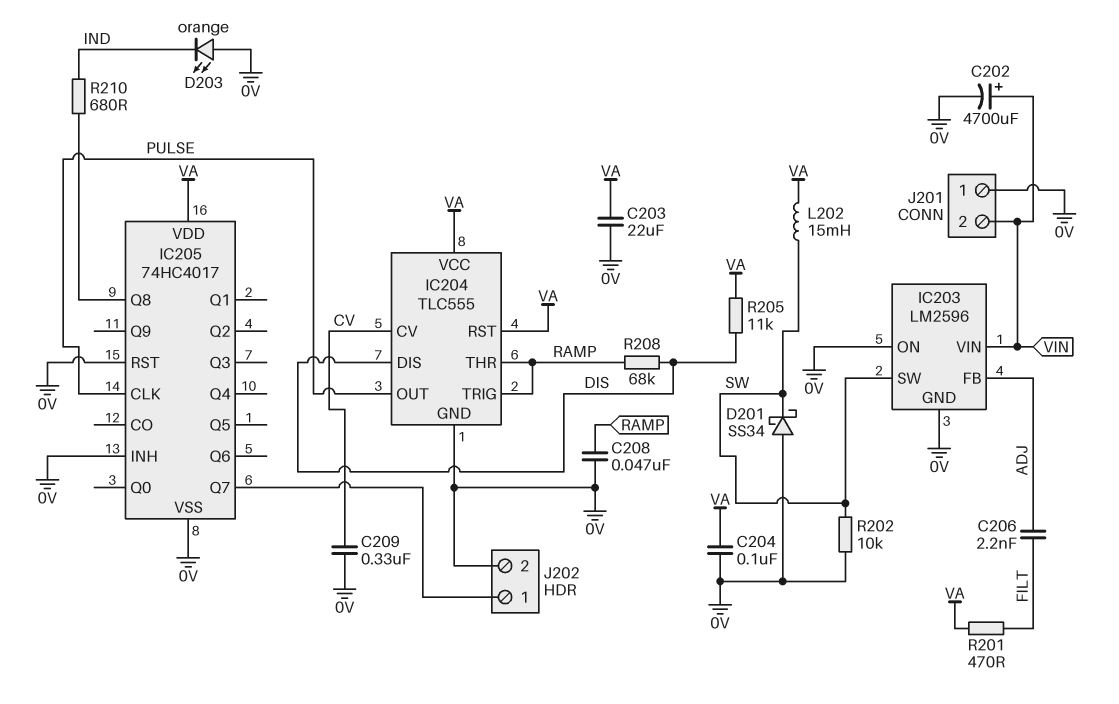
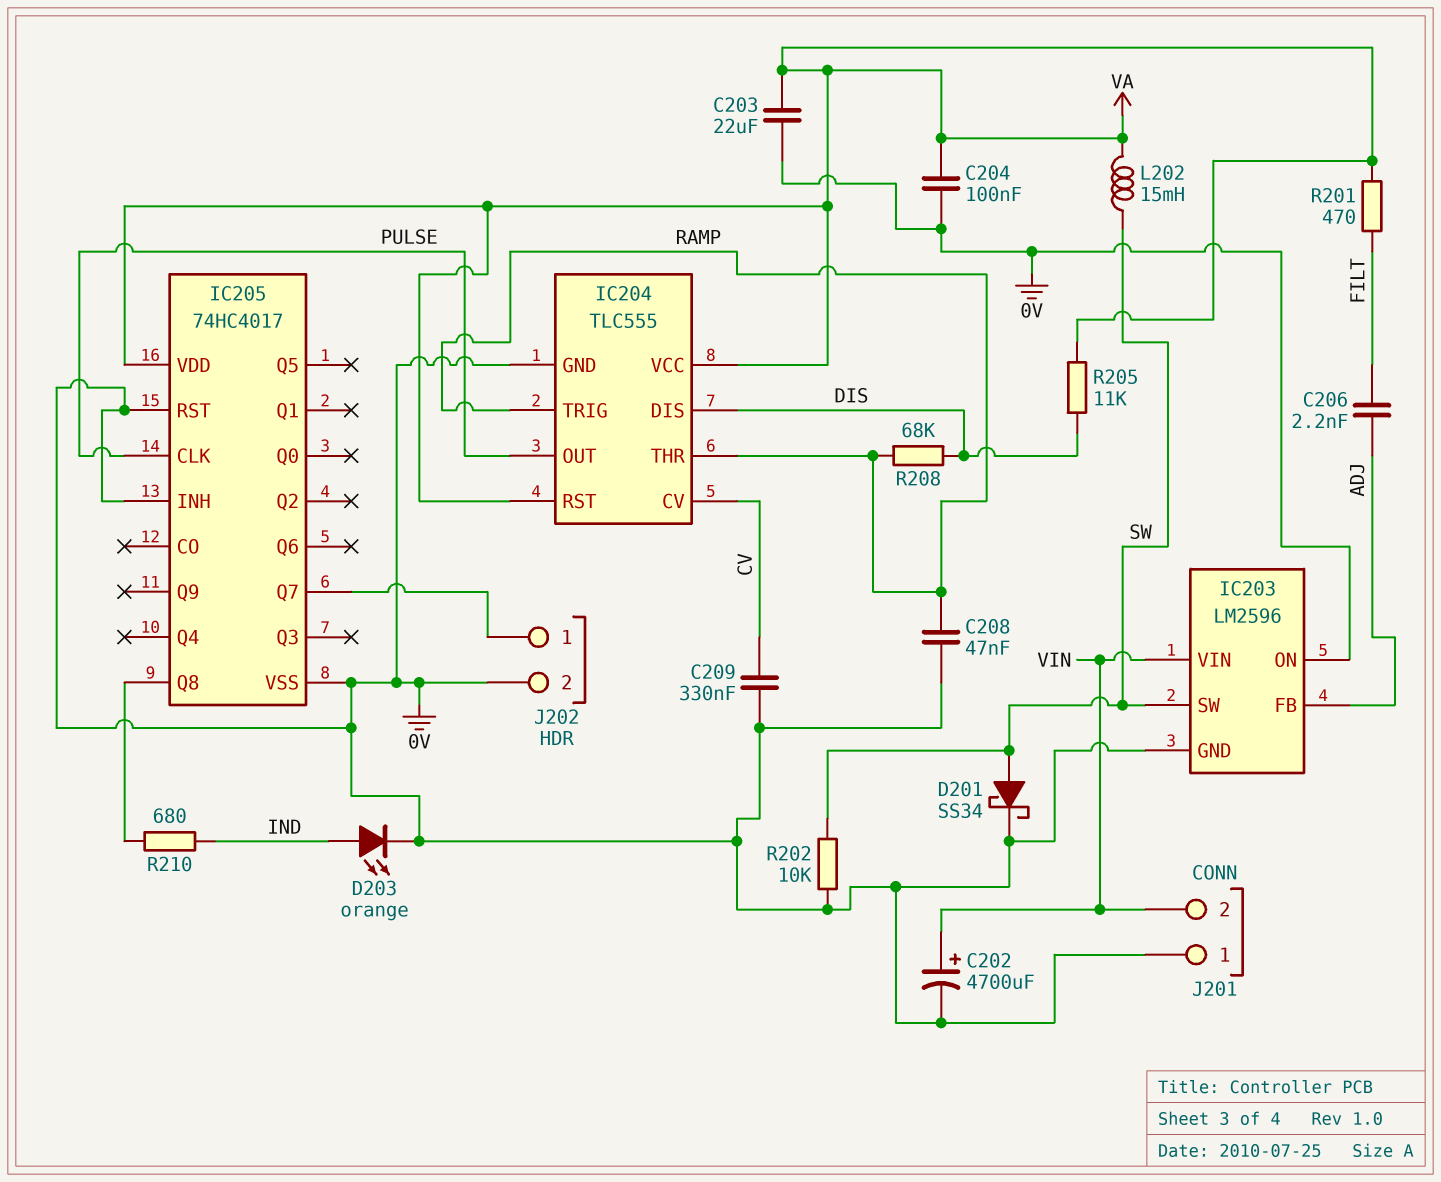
D201: schottky SS34 (A 0V, K SW) -> schottky SS34 (A SW, K 0V)
D203: LED orange (A 0V, K IND) -> LED orange (A IND, K 0V)

